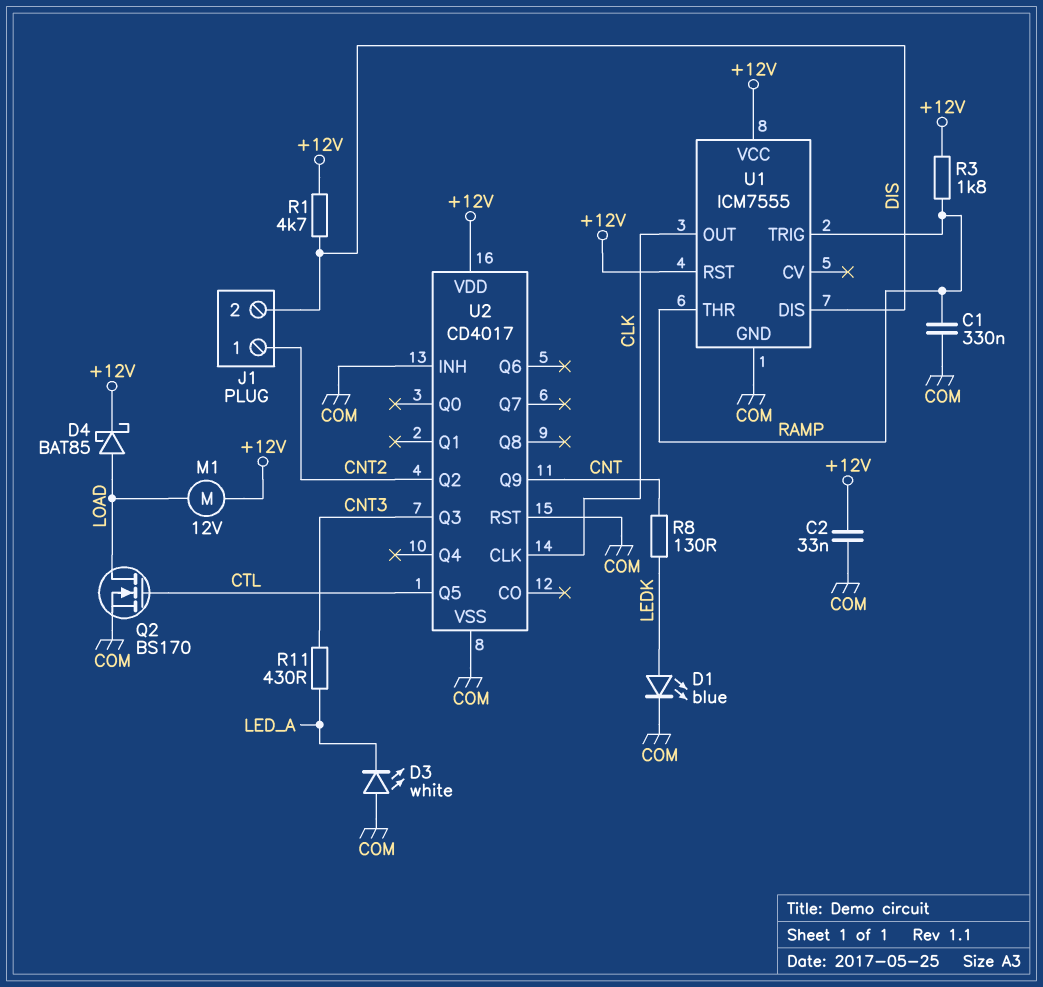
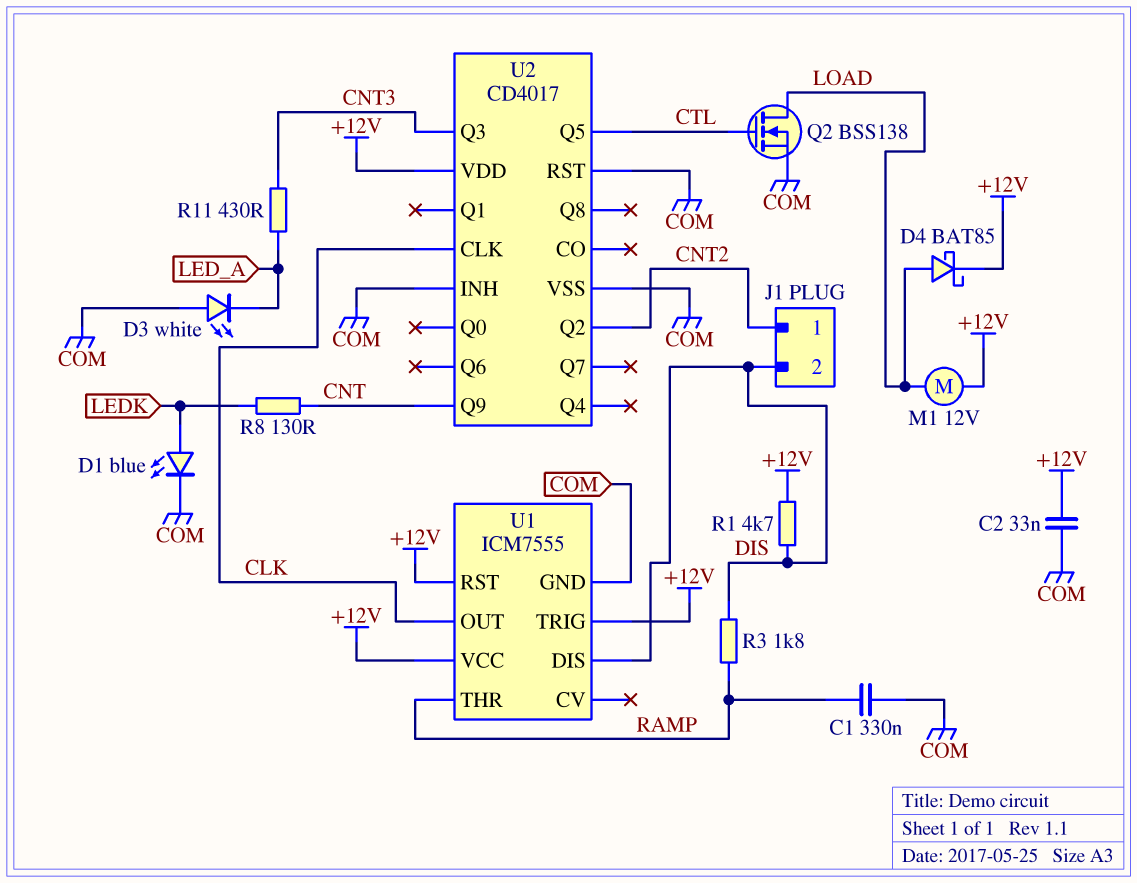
Q2: NMOS BS170 (G CTL, D LOAD, S COM) -> NMOS BSS138 (G CTL, D LOAD, S COM)
R3: 1.8k (+12V, RAMP) -> 1.8k (DIS, RAMP)
U1 pin TRIG: RAMP -> +12V

